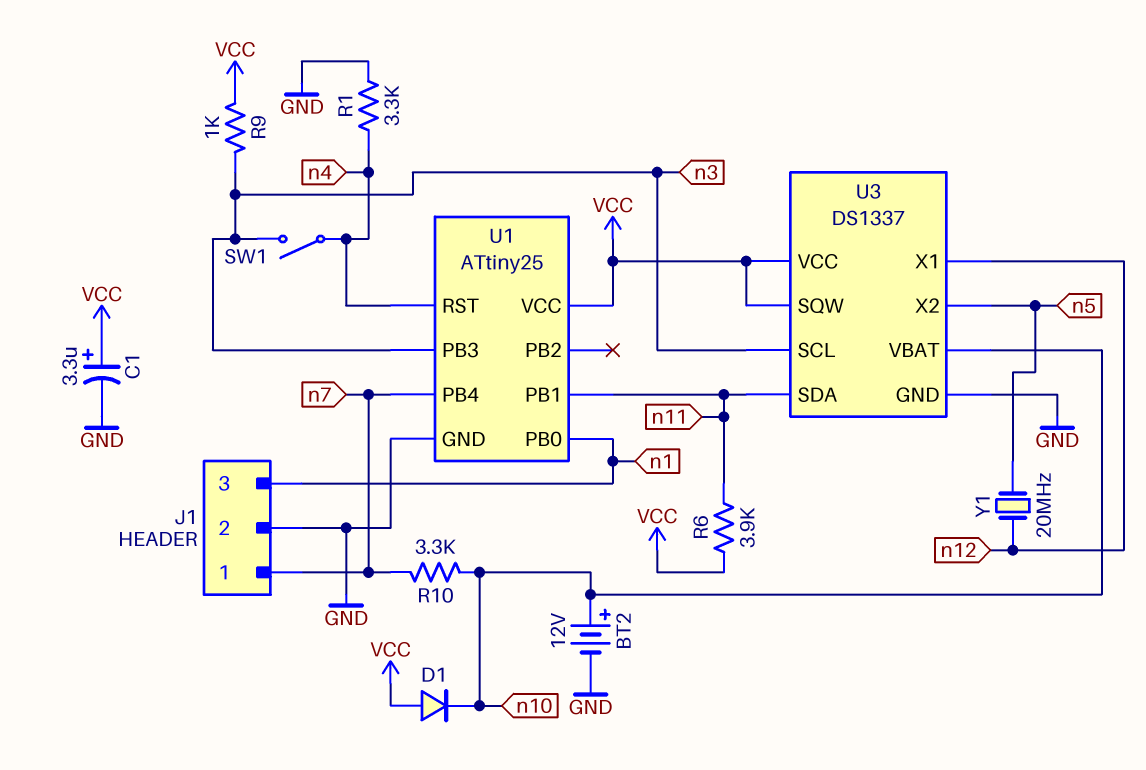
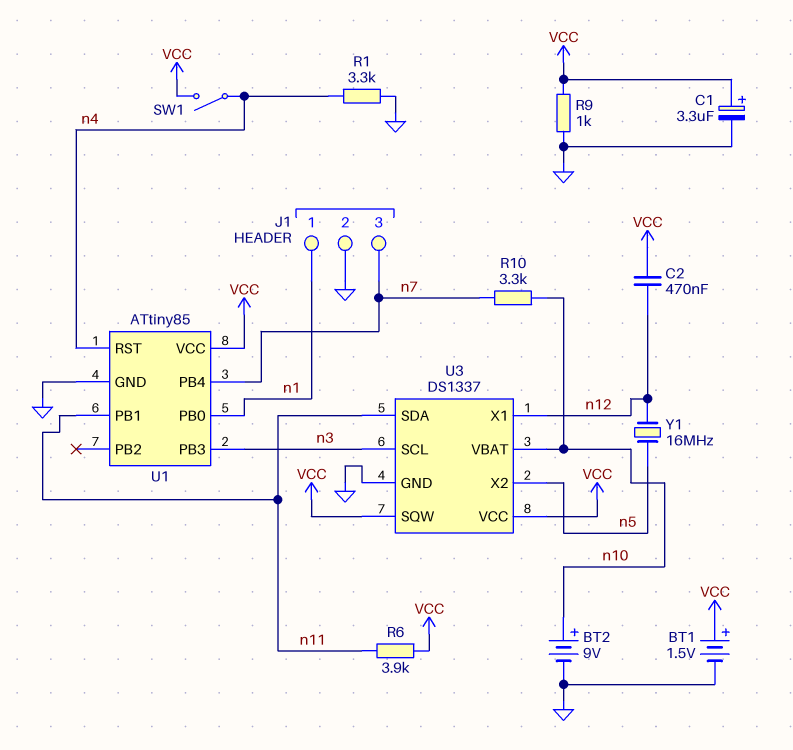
BT1: none -> 1.5V (plus VCC, minus GND)
BT2: 12V (plus n10, minus GND) -> 9V (plus n10, minus GND)
C2: none -> 470nF (VCC, n12)
D1: diode (A VCC, K n10) -> none
J1 pin 1: n7 -> n1
J1 pin 3: n1 -> n7
R9: 1k (VCC, n3) -> 1k (GND, VCC)
SW1: switch (n3, n4) -> switch (VCC, n4)
U1: ATtiny25 -> ATtiny85
Y1: 20MHz (n5, n12) -> 16MHz (n5, n12)

